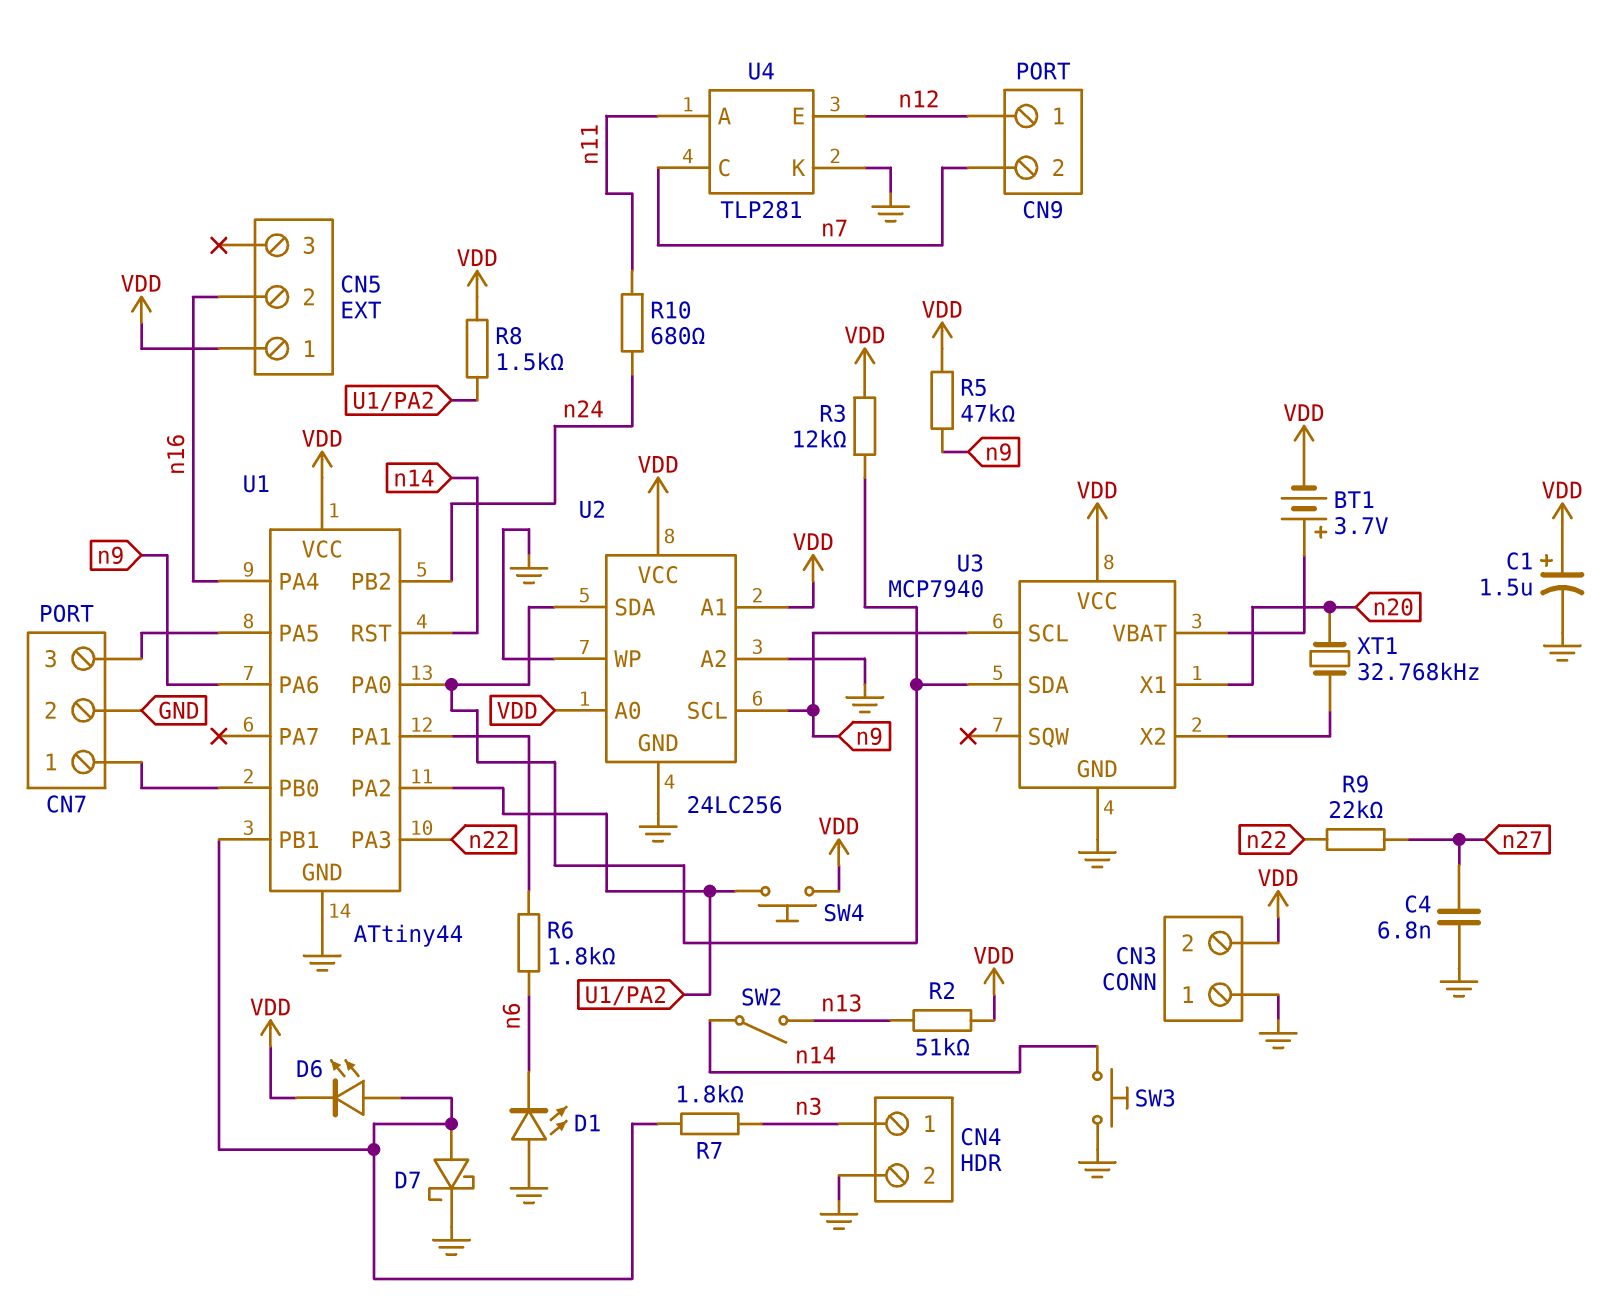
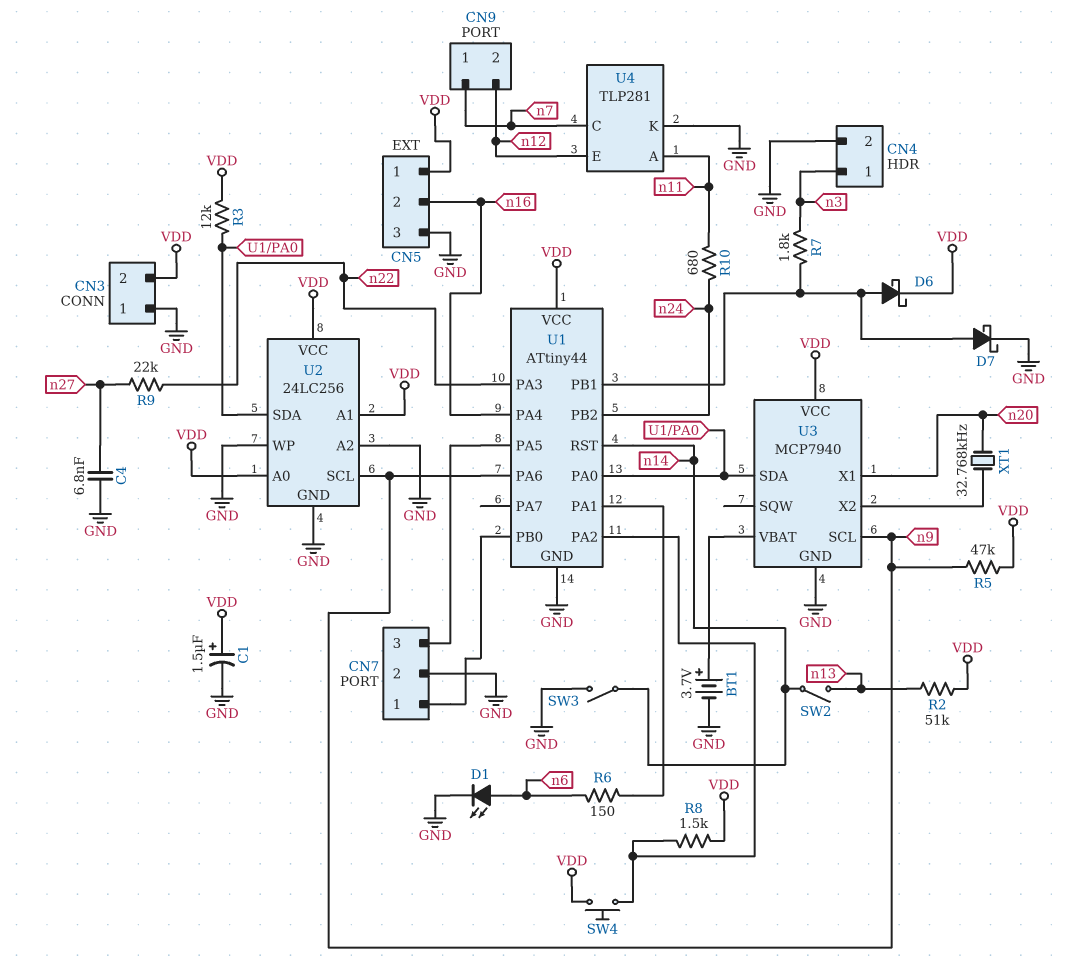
BT1: 3.7V (plus U3/VBAT, minus VDD) -> 3.7V (plus U3/VBAT, minus GND)
CN5 pin 3: none -> GND
CN9 pin 1: n12 -> n7
CN9 pin 2: n7 -> n12
D1: LED (A GND, K n6) -> LED (A n6, K GND)
D6: LED (A U1/PB1, K VDD) -> schottky (A U1/PB1, K VDD)
R6: 1.8k (U1/PA1, n6) -> 150 (U1/PA1, n6)
SW3: button (GND, n14) -> switch (GND, n14)

